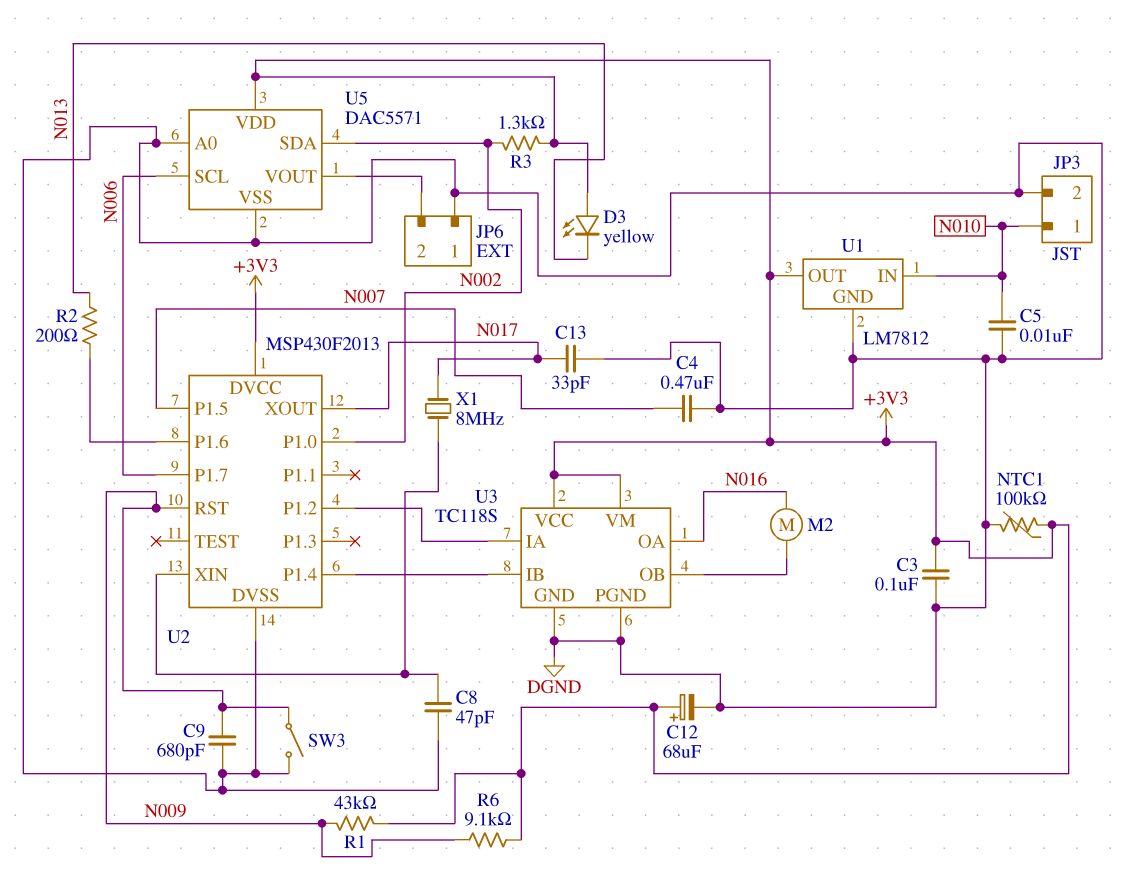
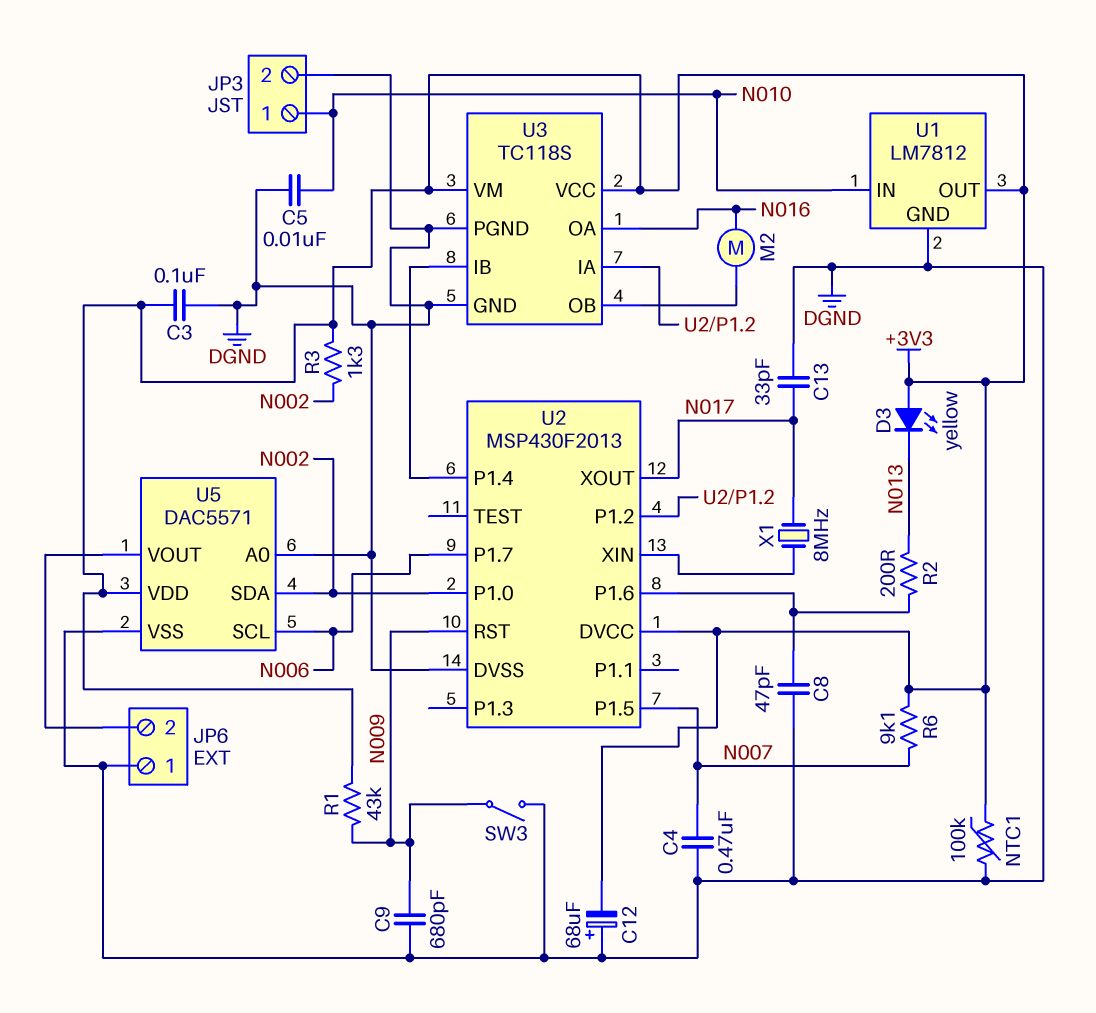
C8: 47pF (DGND, U2/XIN) -> 47pF (DGND, U2/P1.6)
C12: 68uF (plus +3V3, minus DGND) -> 68uF (plus DGND, minus +3V3)
R6: 9.1k (+3V3, N009) -> 9.1k (+3V3, N007)

